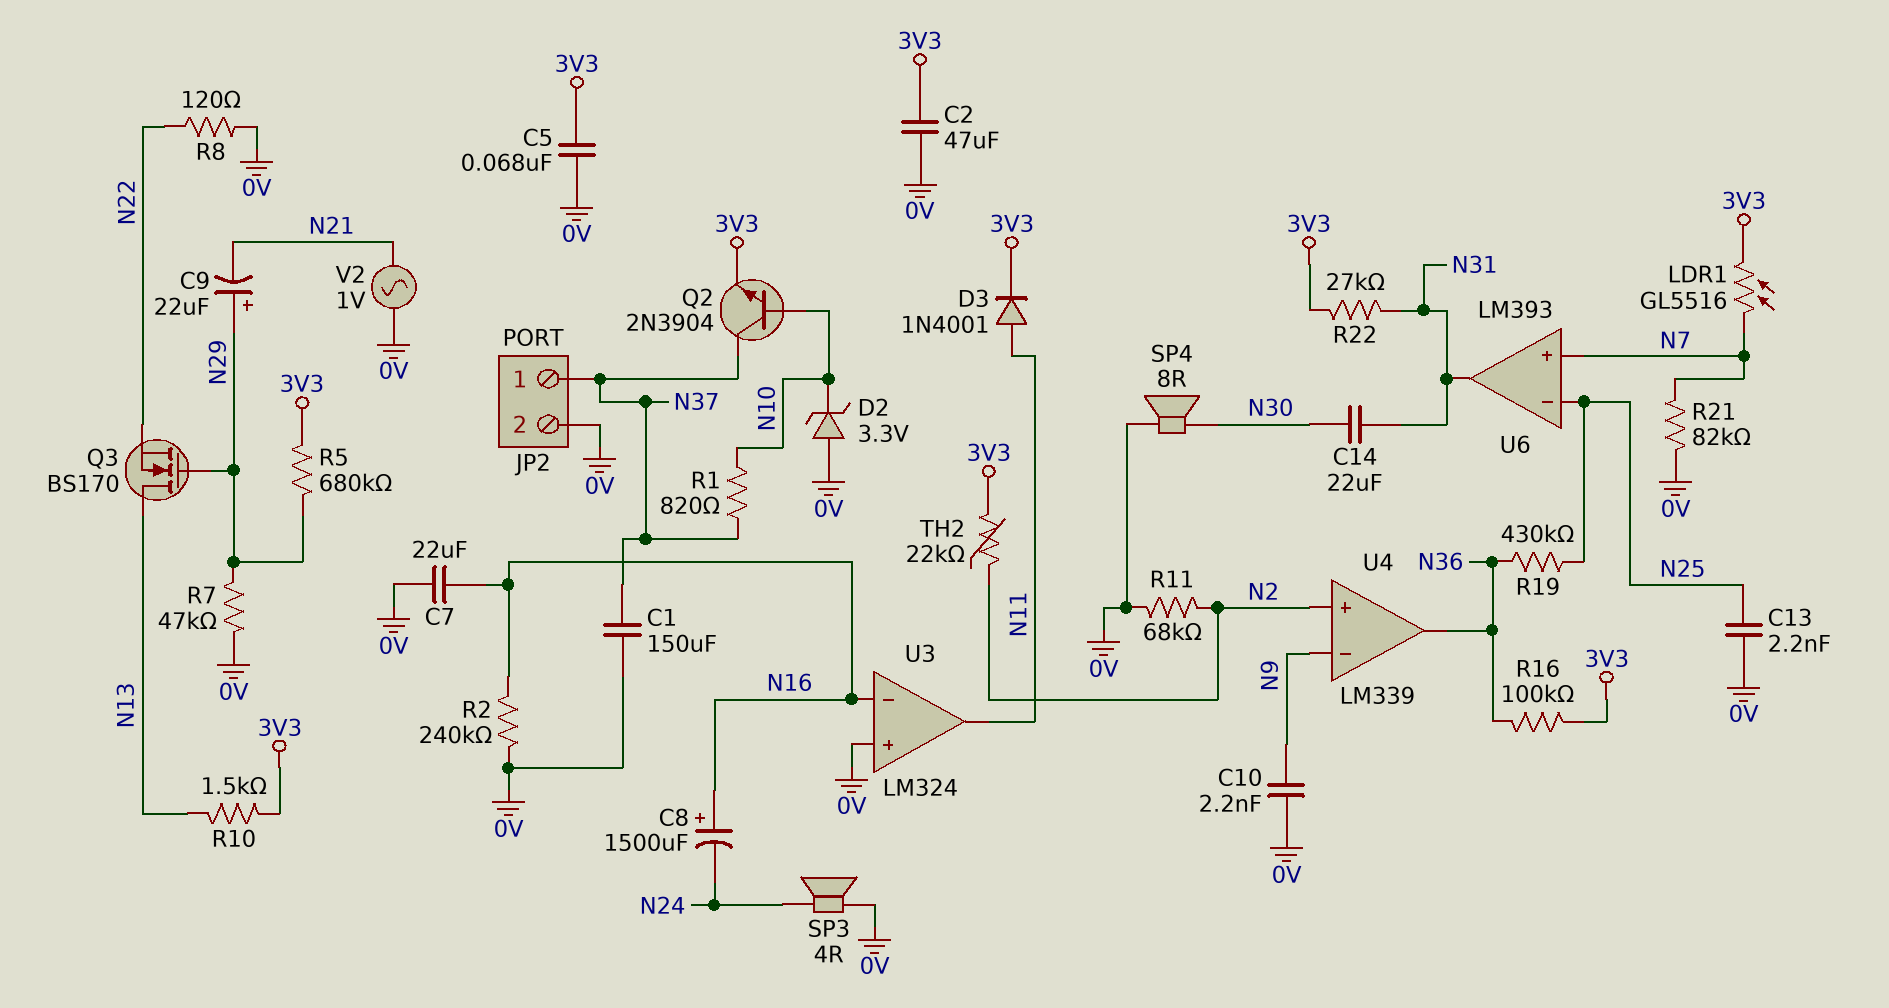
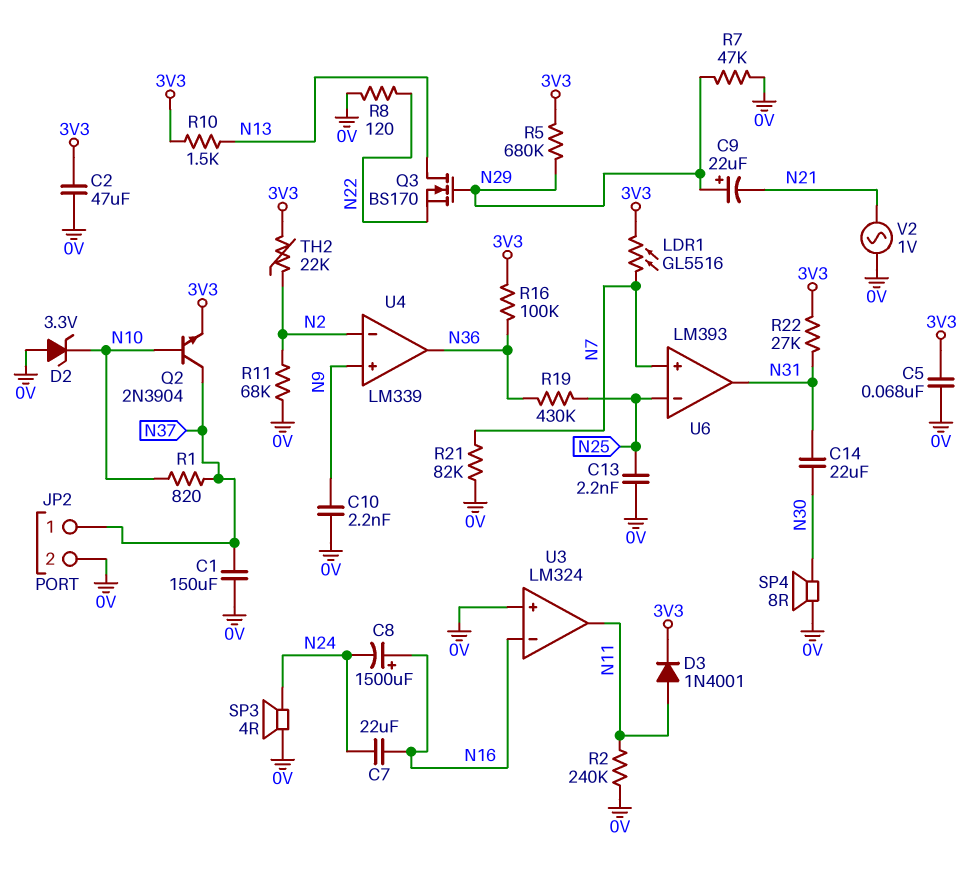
C7: 22uF (0V, N16) -> 22uF (N16, N24)
R2: 240k (0V, N16) -> 240k (0V, N11)
U4 pin in+: N2 -> N9
U4 pin in-: N9 -> N2

